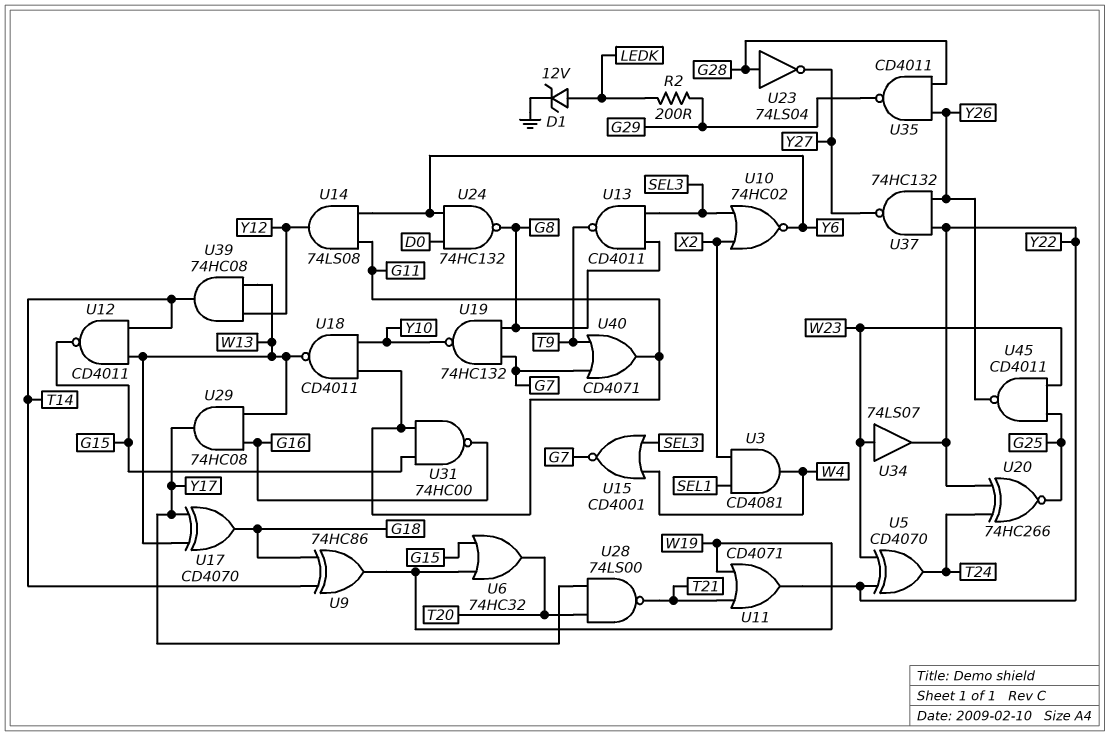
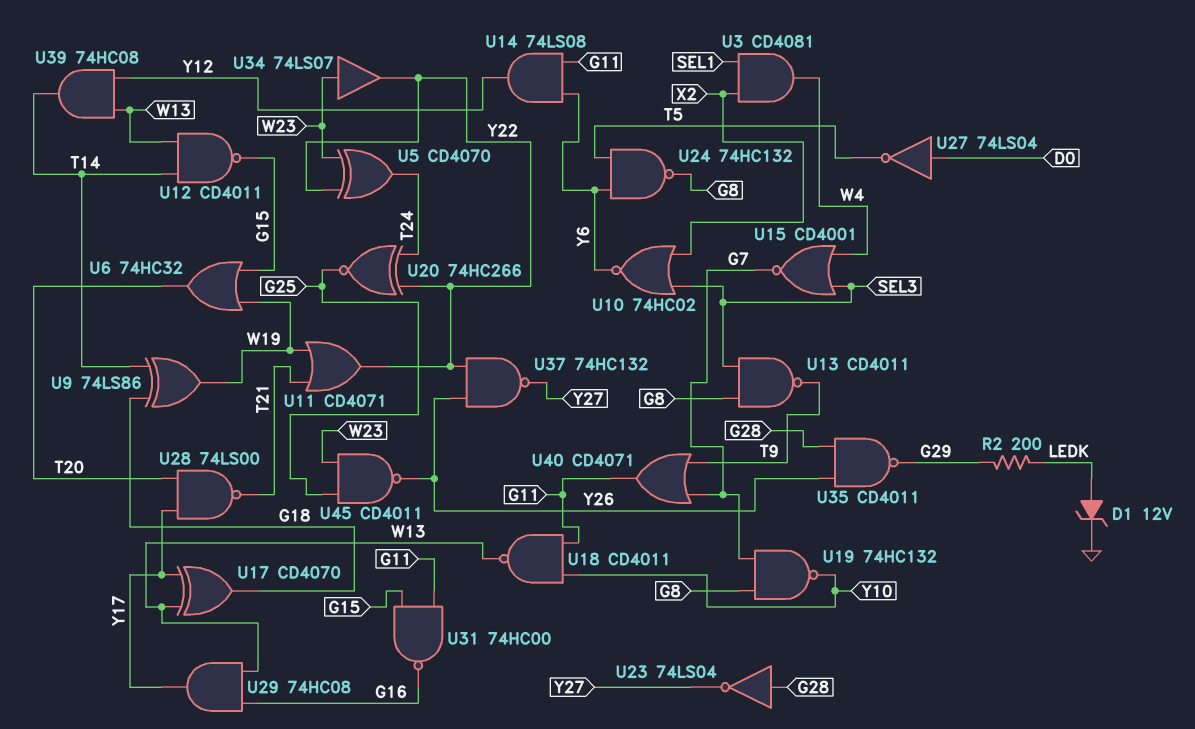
U9: XOR 74HC86 (in G18, in T14, out W19) -> XOR 74LS86 (in G18, in T14, out W19)
U24: NAND 74HC132 (in D0, in Y6, out G8) -> NAND 74HC132 (in T5, in Y6, out G8)
U27: none -> NOT 74LS04 (in D0, out T5)

